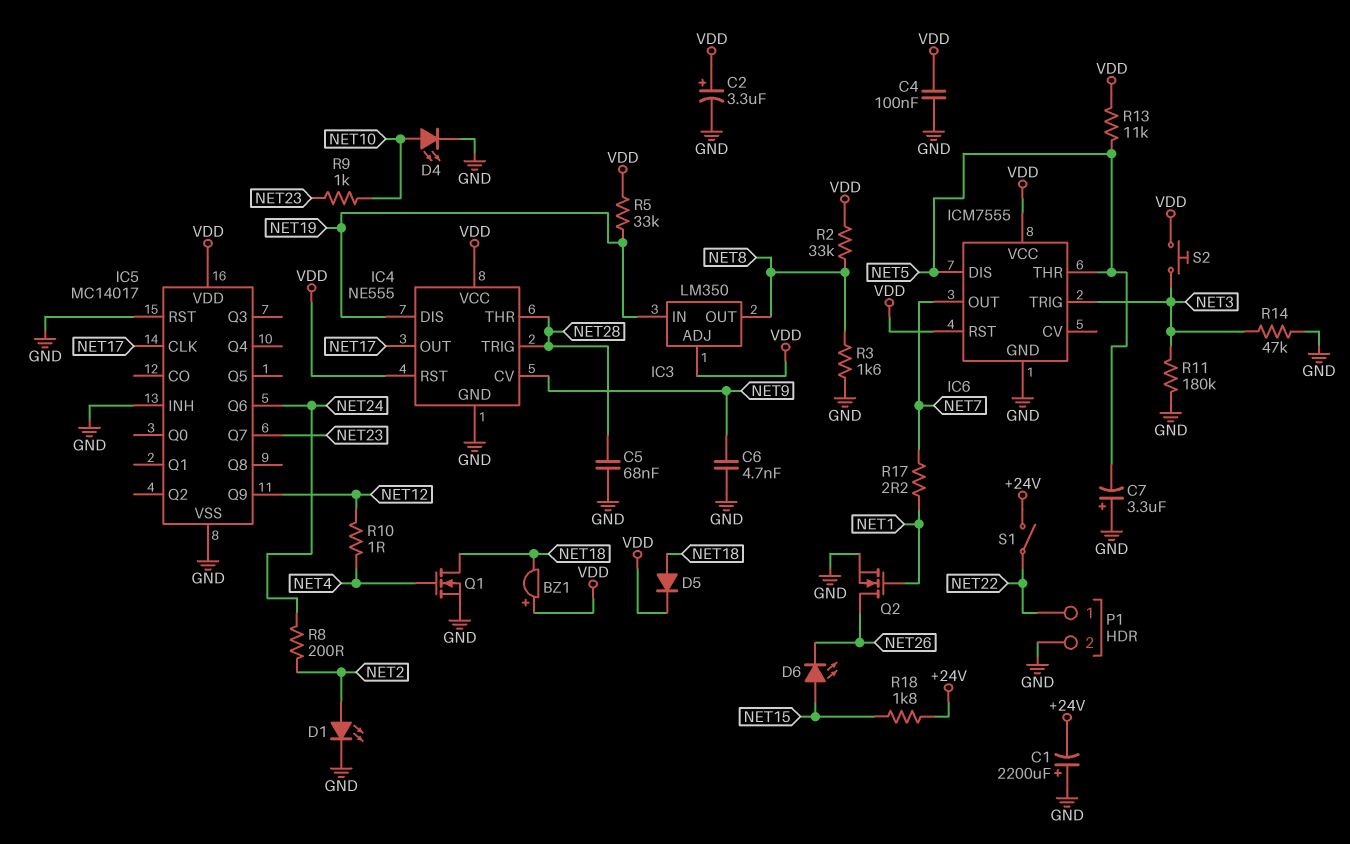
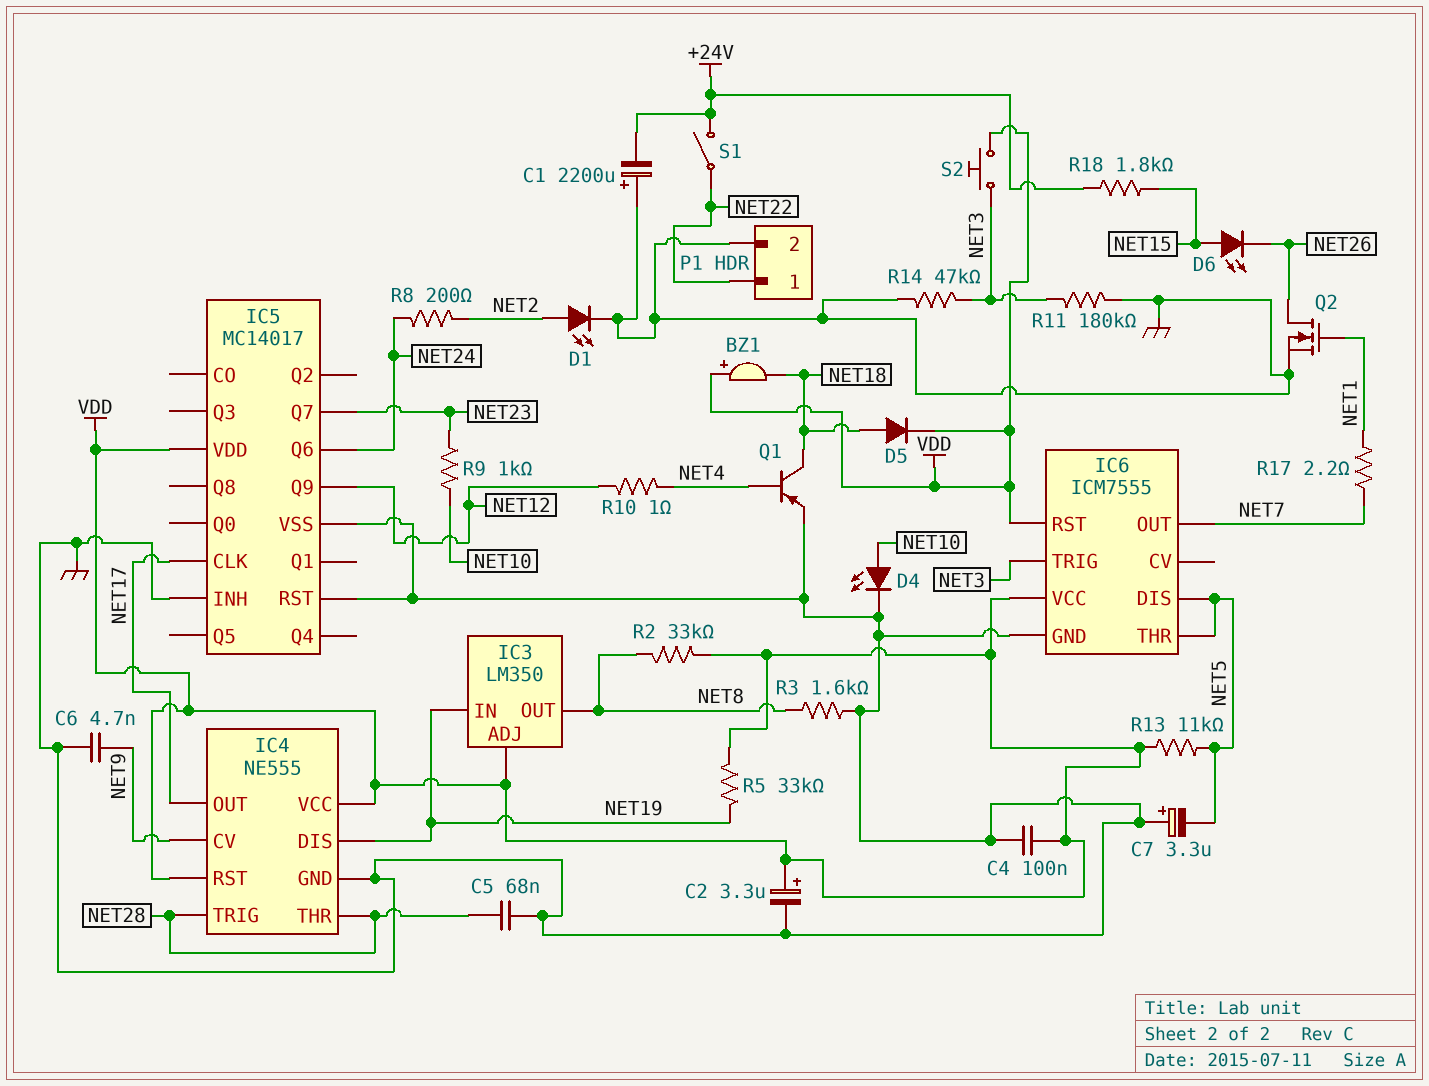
Q1: NMOS (G NET4, D NET18, S GND) -> PNP (B NET4, C NET18, E GND)

